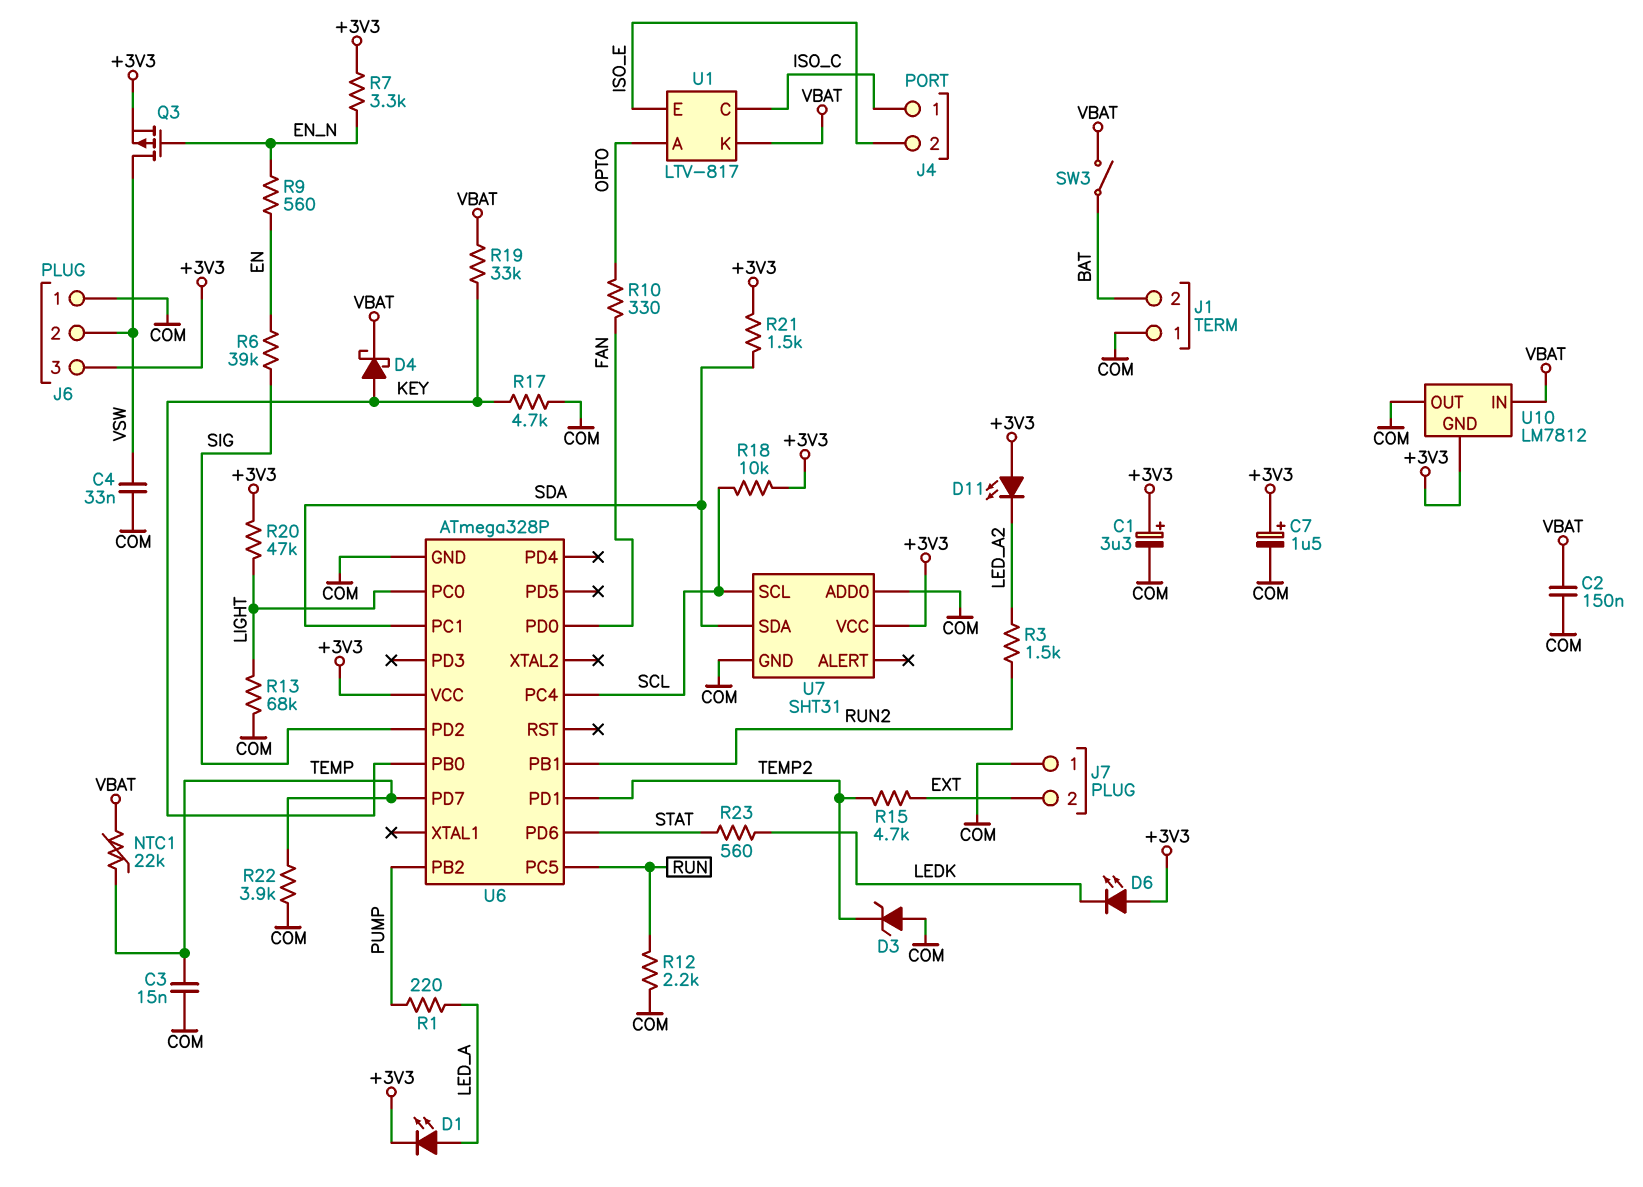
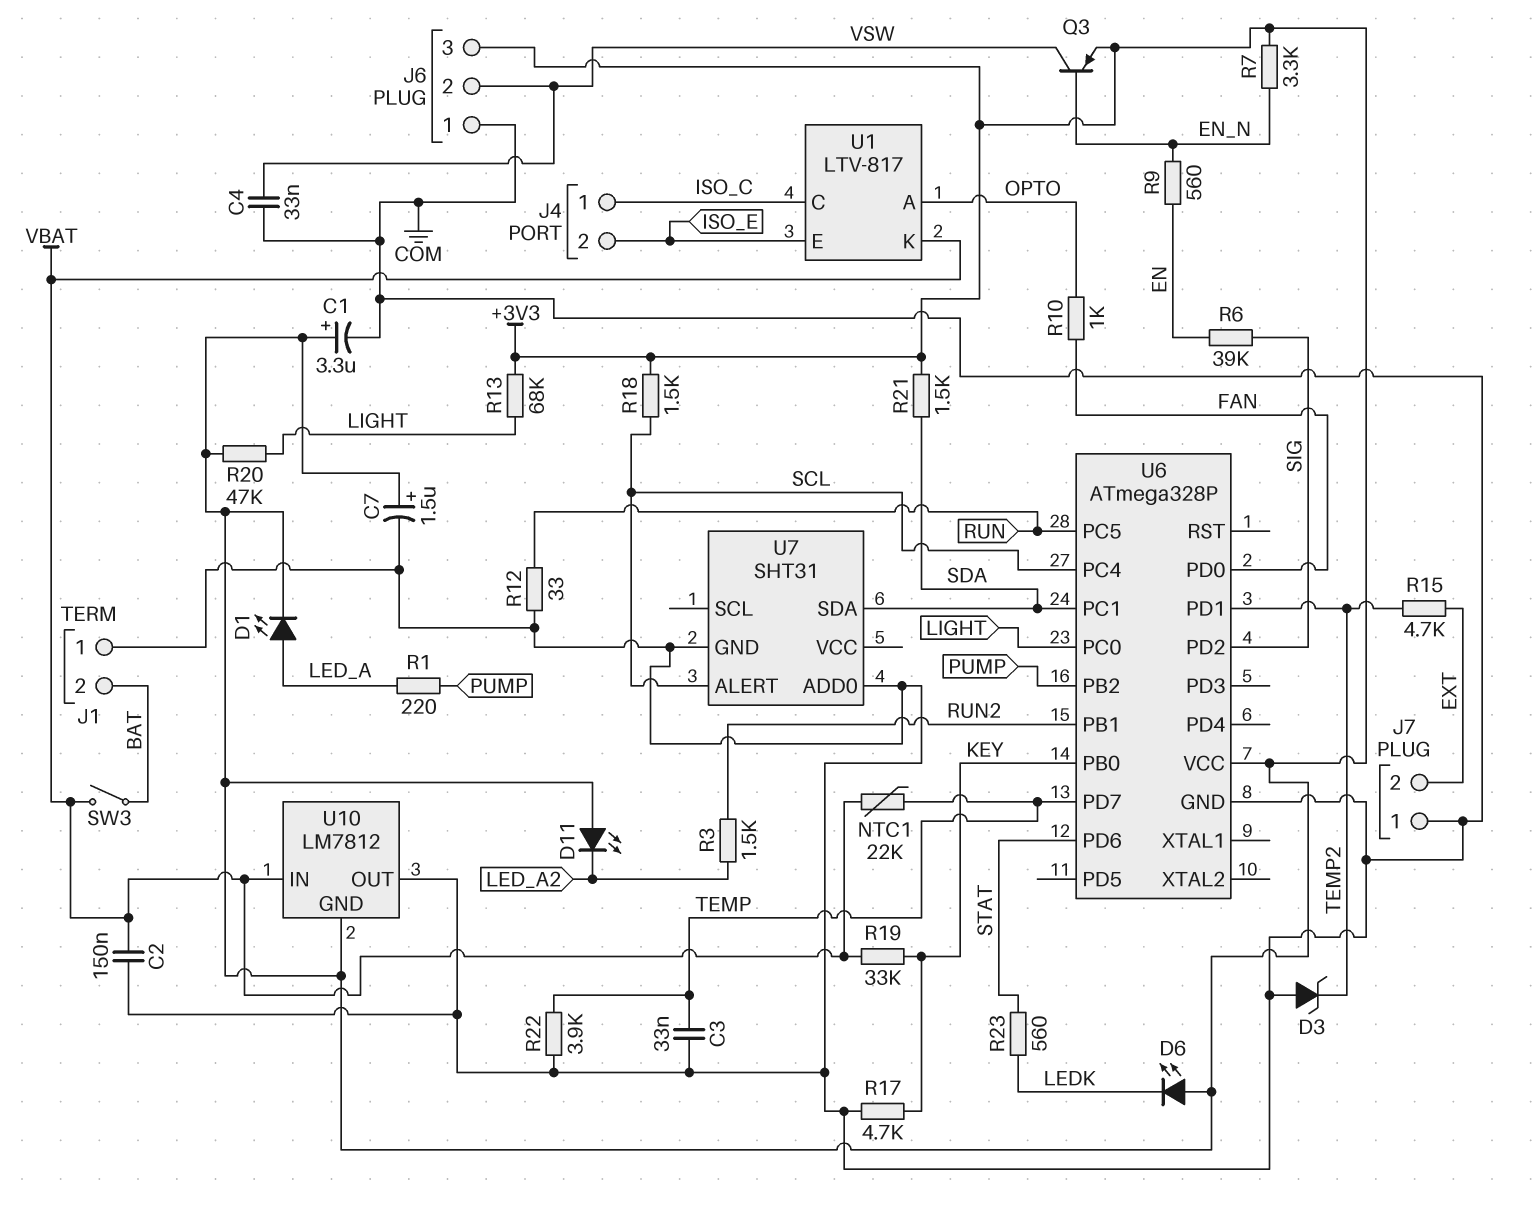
C3: 15nF (COM, TEMP) -> 33nF (COM, TEMP)
D4: schottky (A KEY, K VBAT) -> none
Q3: PMOS (G EN_N, D VSW, S +3V3) -> PNP (B EN_N, C VSW, E +3V3)
R10: 330 (FAN, OPTO) -> 1k (FAN, OPTO)
R12: 2.2k (COM, RUN) -> 33 (COM, RUN)
R13: 68k (COM, LIGHT) -> 68k (+3V3, LIGHT)
R18: 10k (+3V3, SCL) -> 1.5k (+3V3, SCL)
U7 pin ALERT: none -> SCL
U7 pin SCL: SCL -> none
U7 pin VCC: +3V3 -> none

